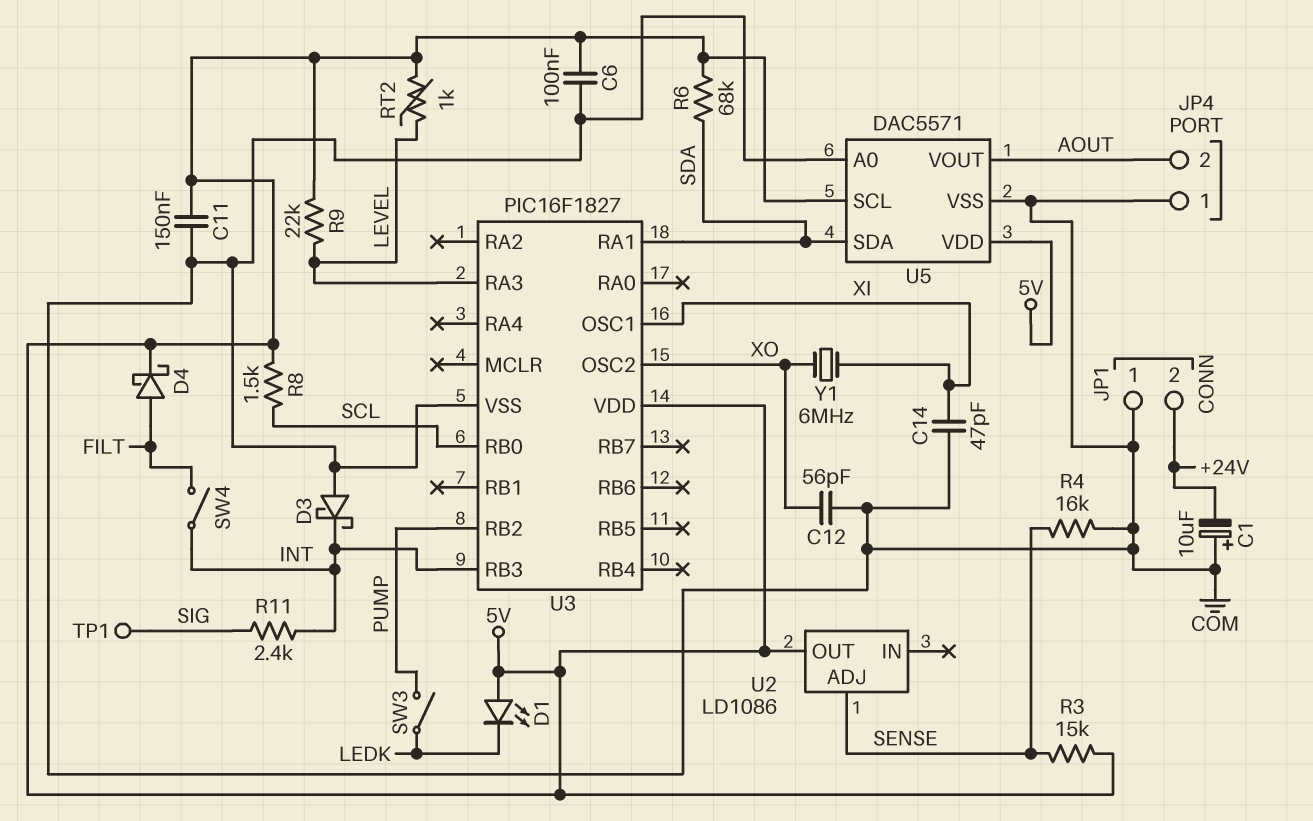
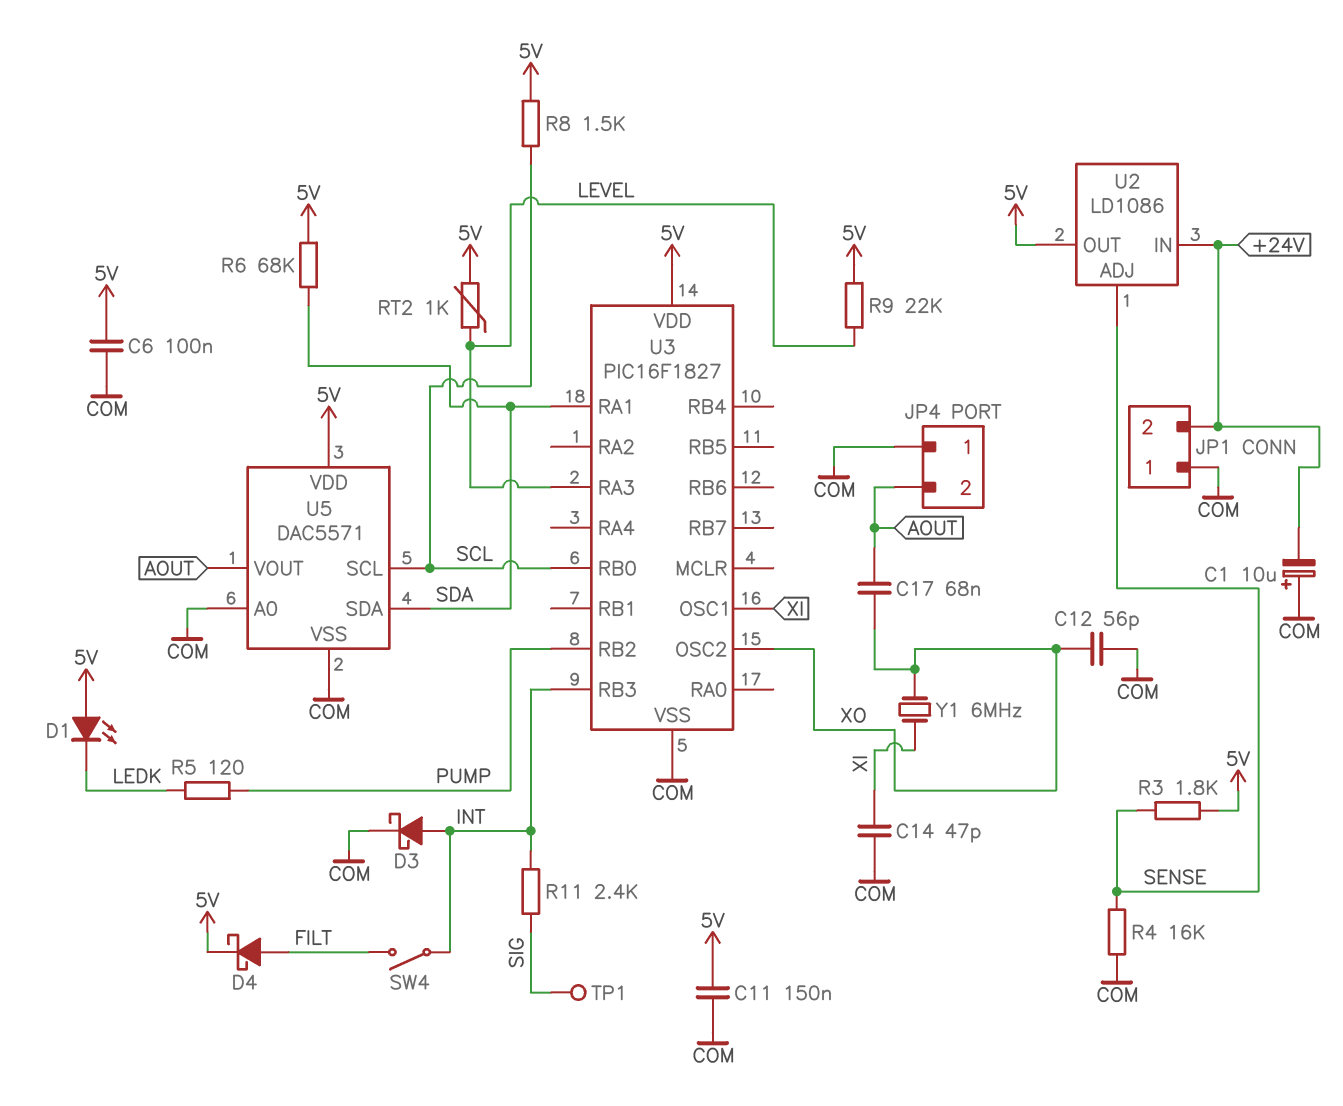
C17: none -> 68nF (AOUT, XO)
D3: schottky (A COM, K INT) -> schottky (A INT, K COM)
R3: 15k (5V, SENSE) -> 1.8k (5V, SENSE)
R5: none -> 120 (LEDK, PUMP)
SW3: switch (LEDK, PUMP) -> none
U2 pin IN: none -> +24V
U5 pin SCL: 5V -> SCL

